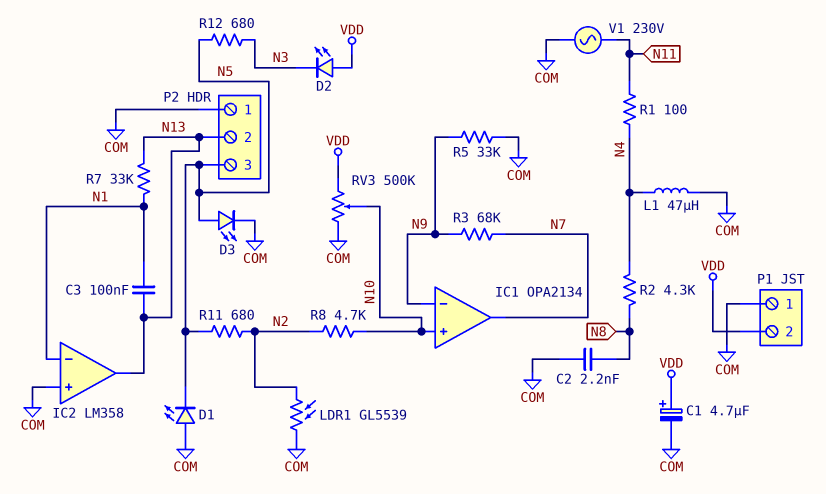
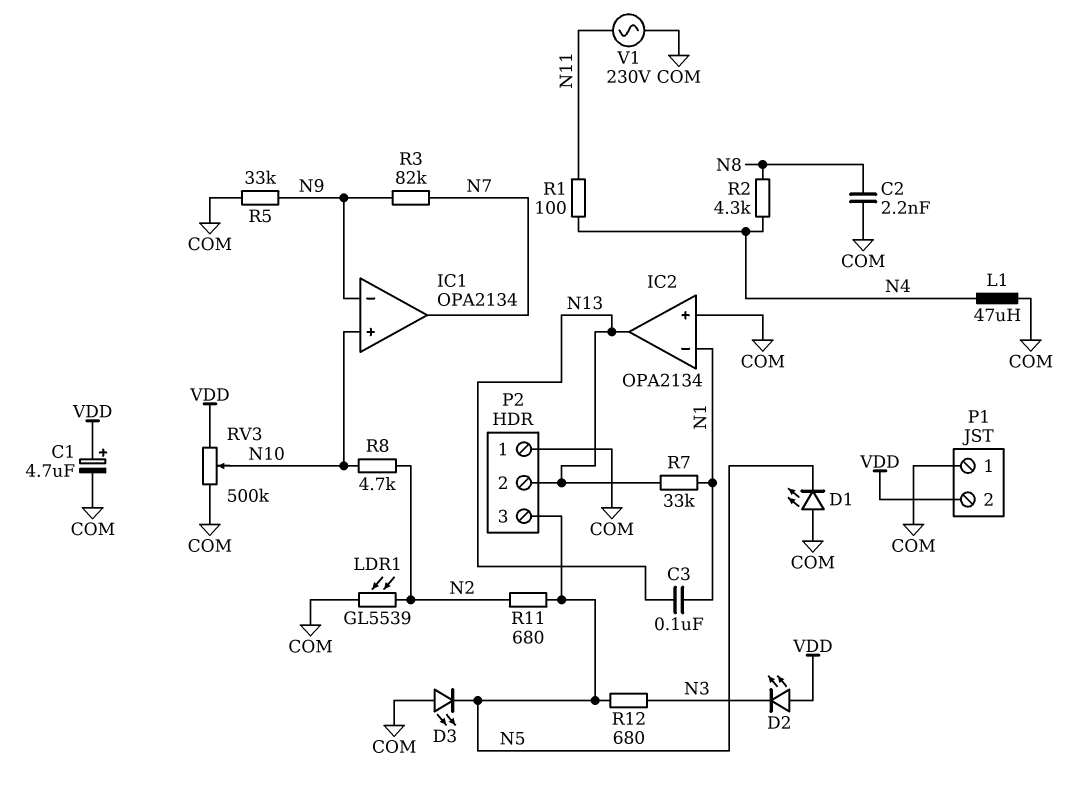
D3: LED (A N5, K COM) -> LED (A COM, K N5)
IC2: LM358 -> OPA2134
R3: 68k (N7, N9) -> 82k (N7, N9)

